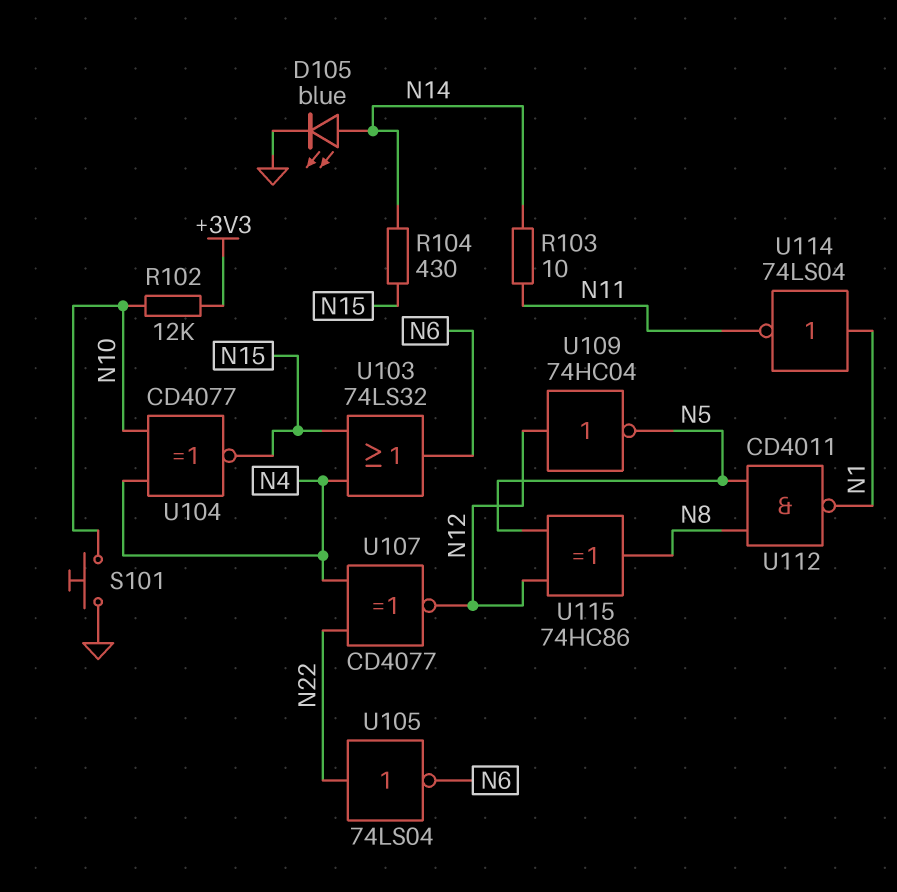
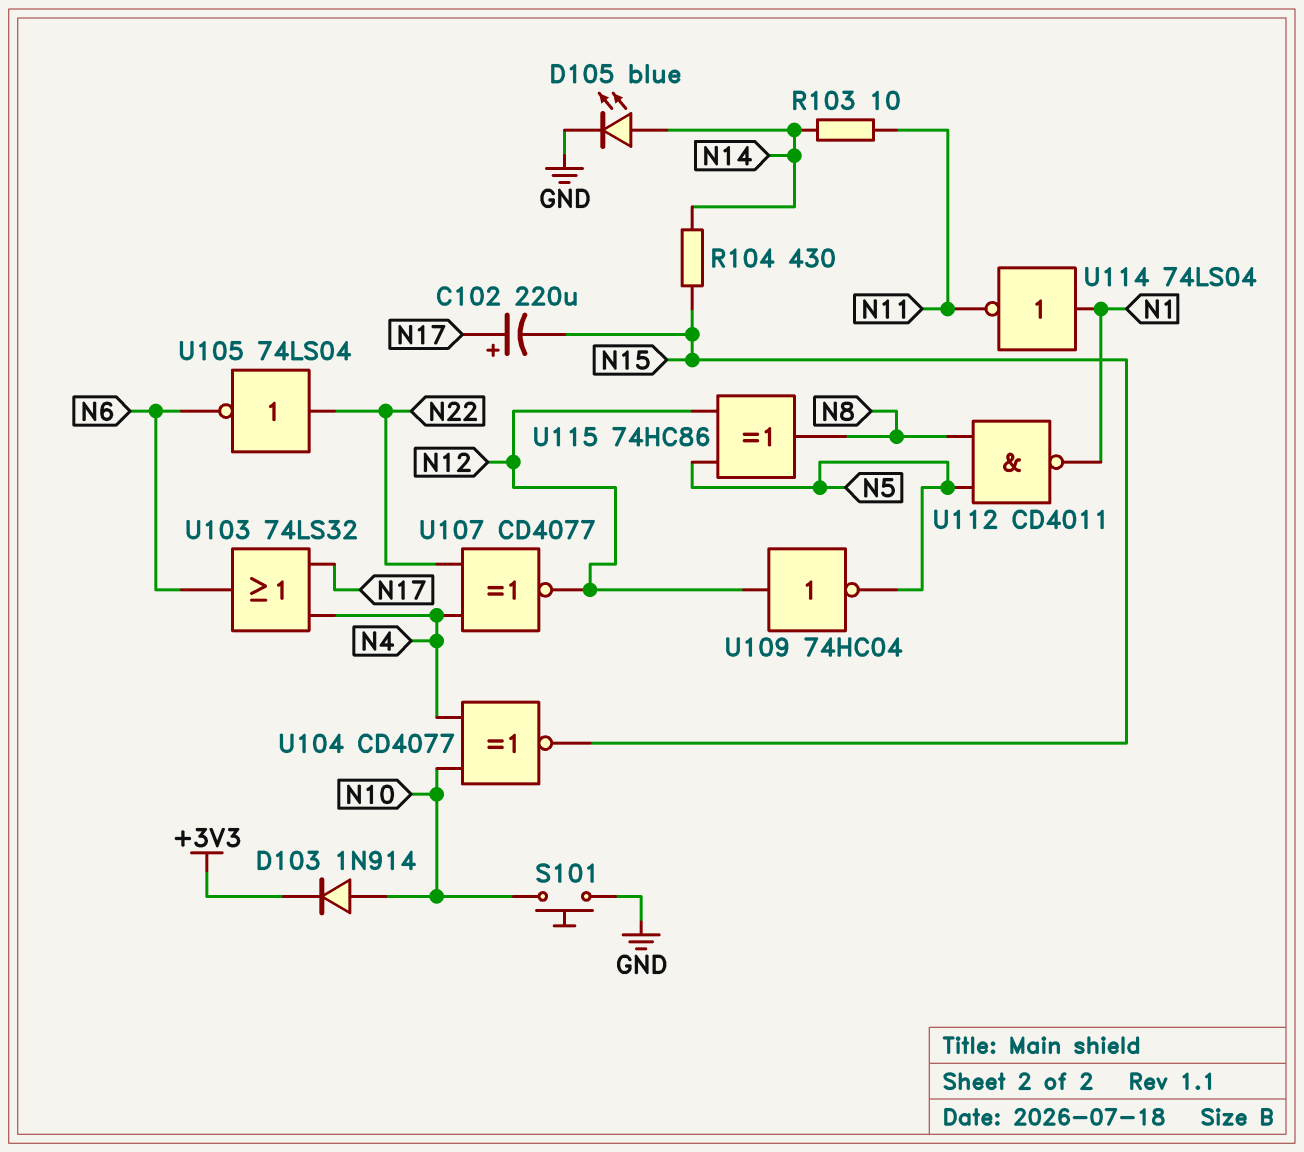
C102: none -> 220uF (plus N17, minus N15)
D103: none -> diode 1N914 (A N10, K +3V3)
R102: 12k (+3V3, N10) -> none
U103: OR 74LS32 (in N4, in N15, out N6) -> OR 74LS32 (in N4, in N17, out N6)

